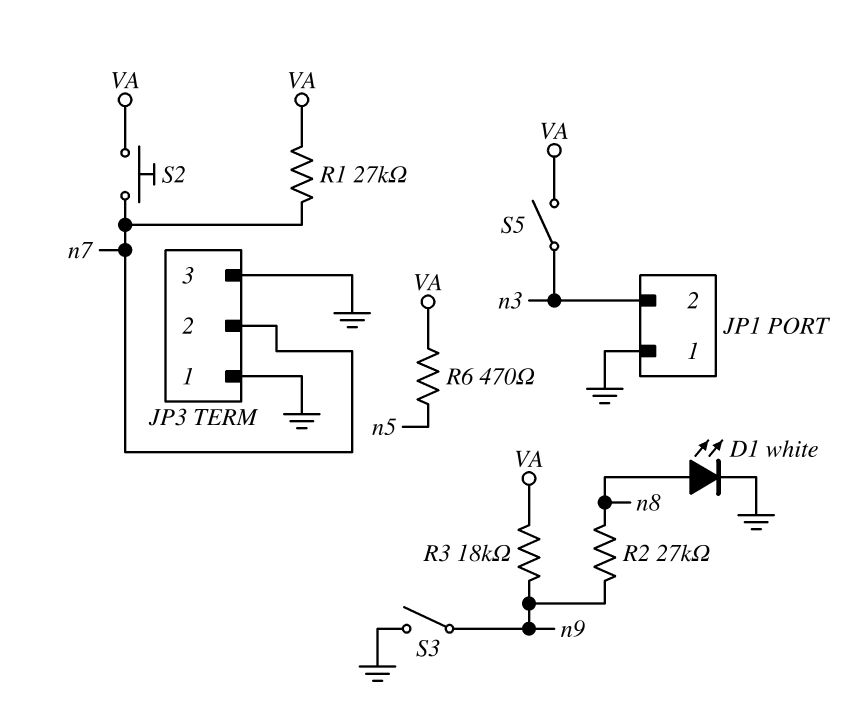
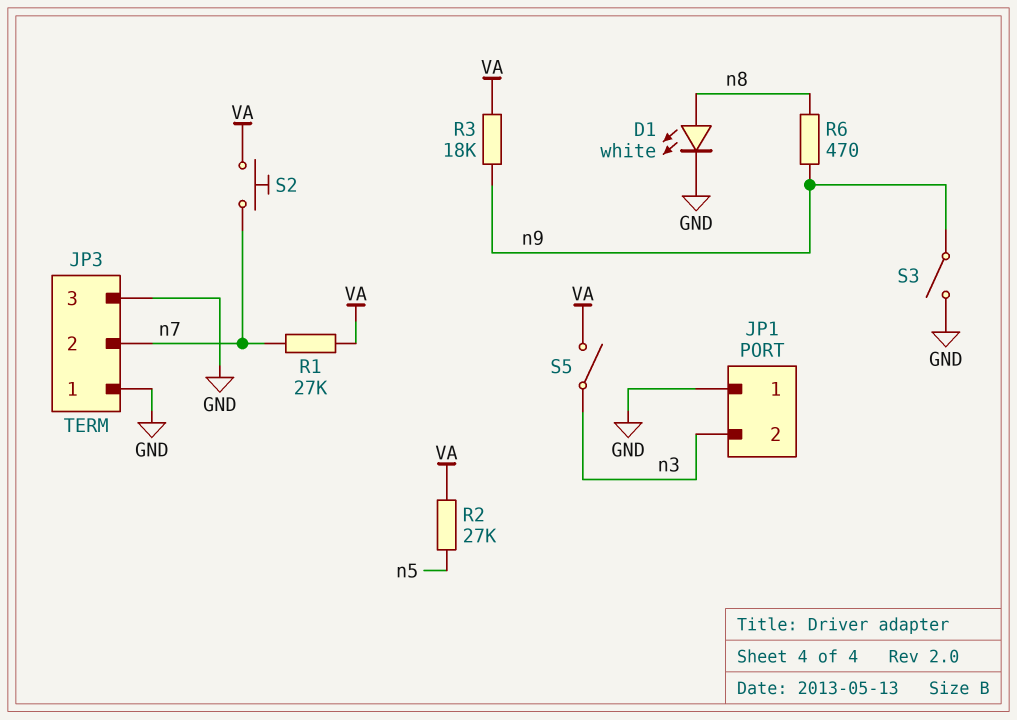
R2: 27k (n8, n9) -> 27k (VA, n5)
R6: 470 (VA, n5) -> 470 (n8, n9)

